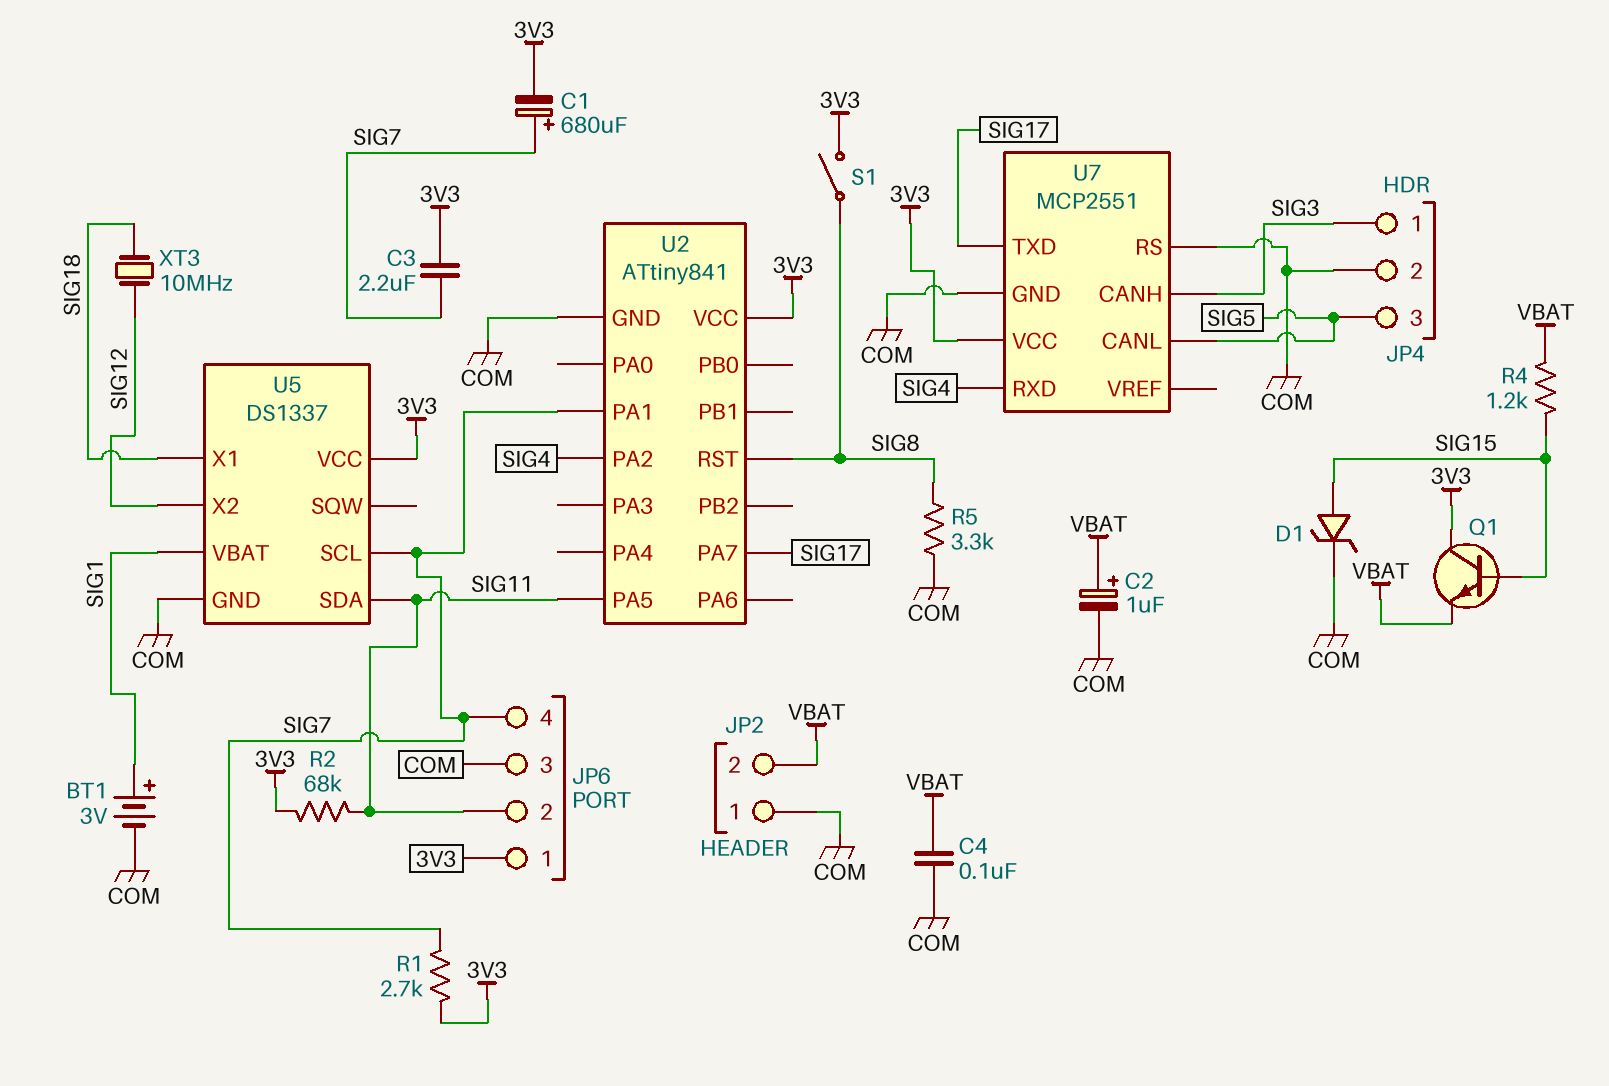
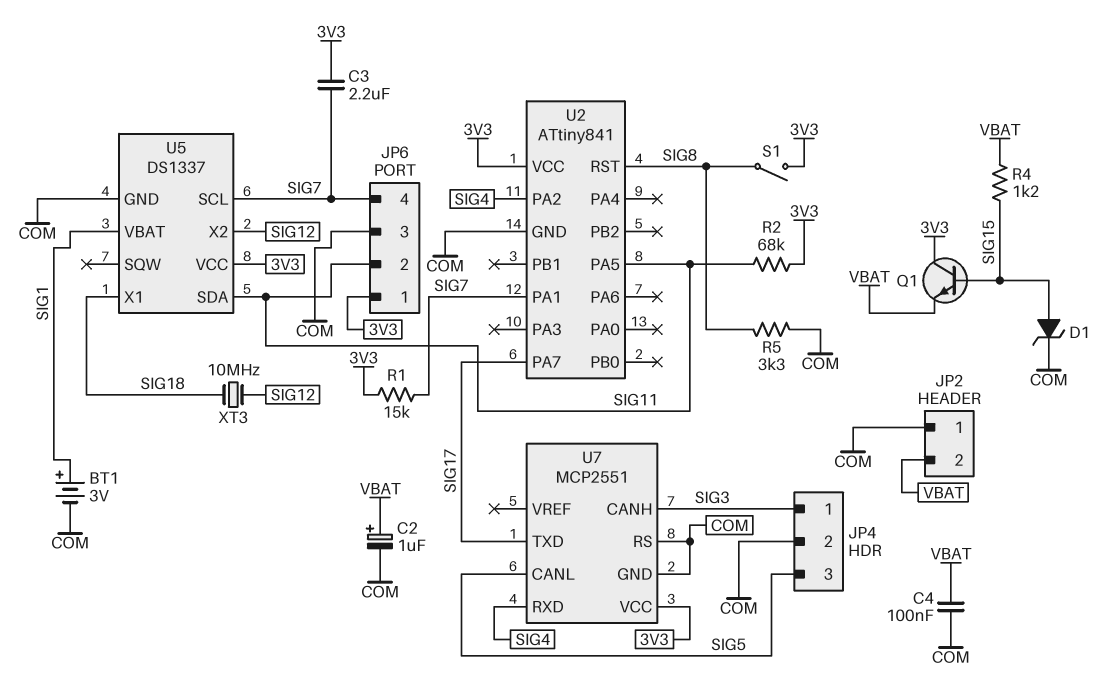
C1: 680uF (plus SIG7, minus 3V3) -> none
R1: 2.7k (3V3, SIG7) -> 15k (3V3, SIG7)

